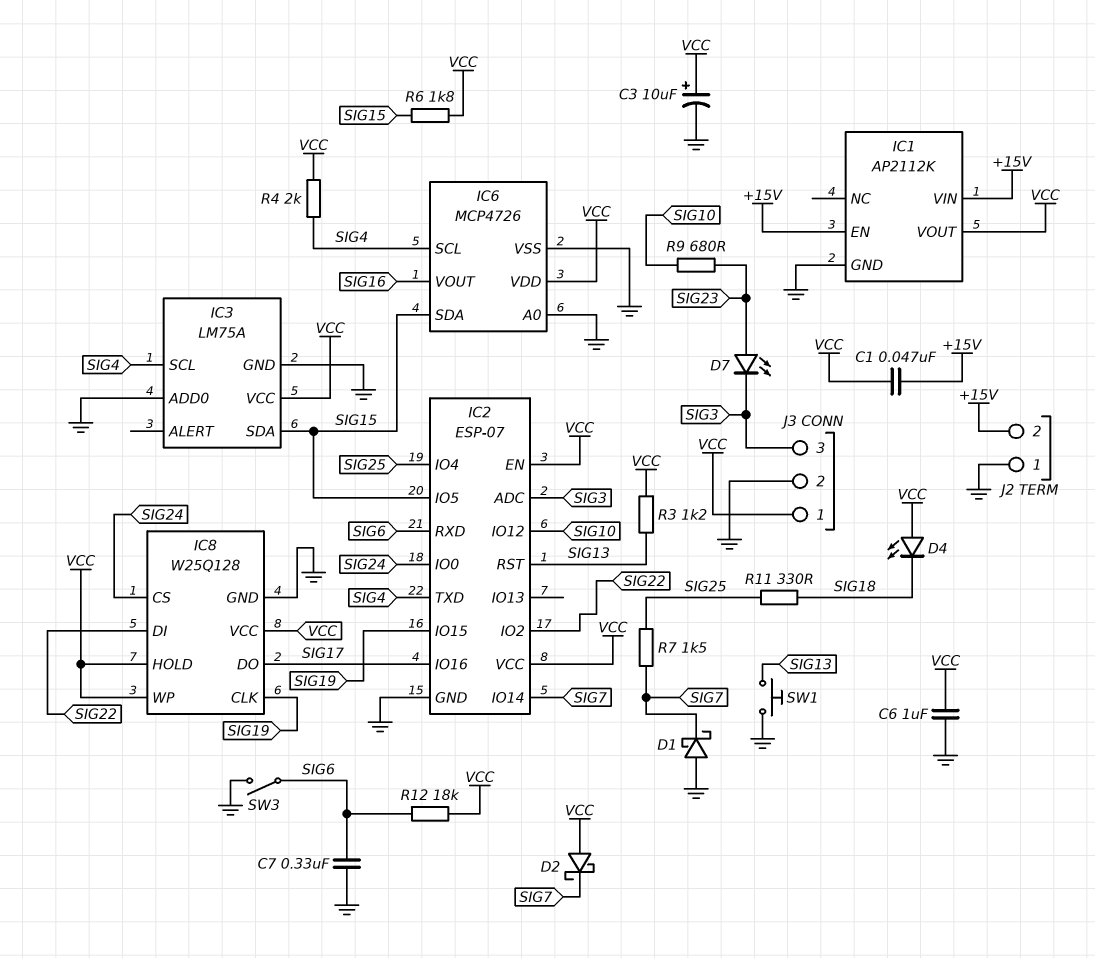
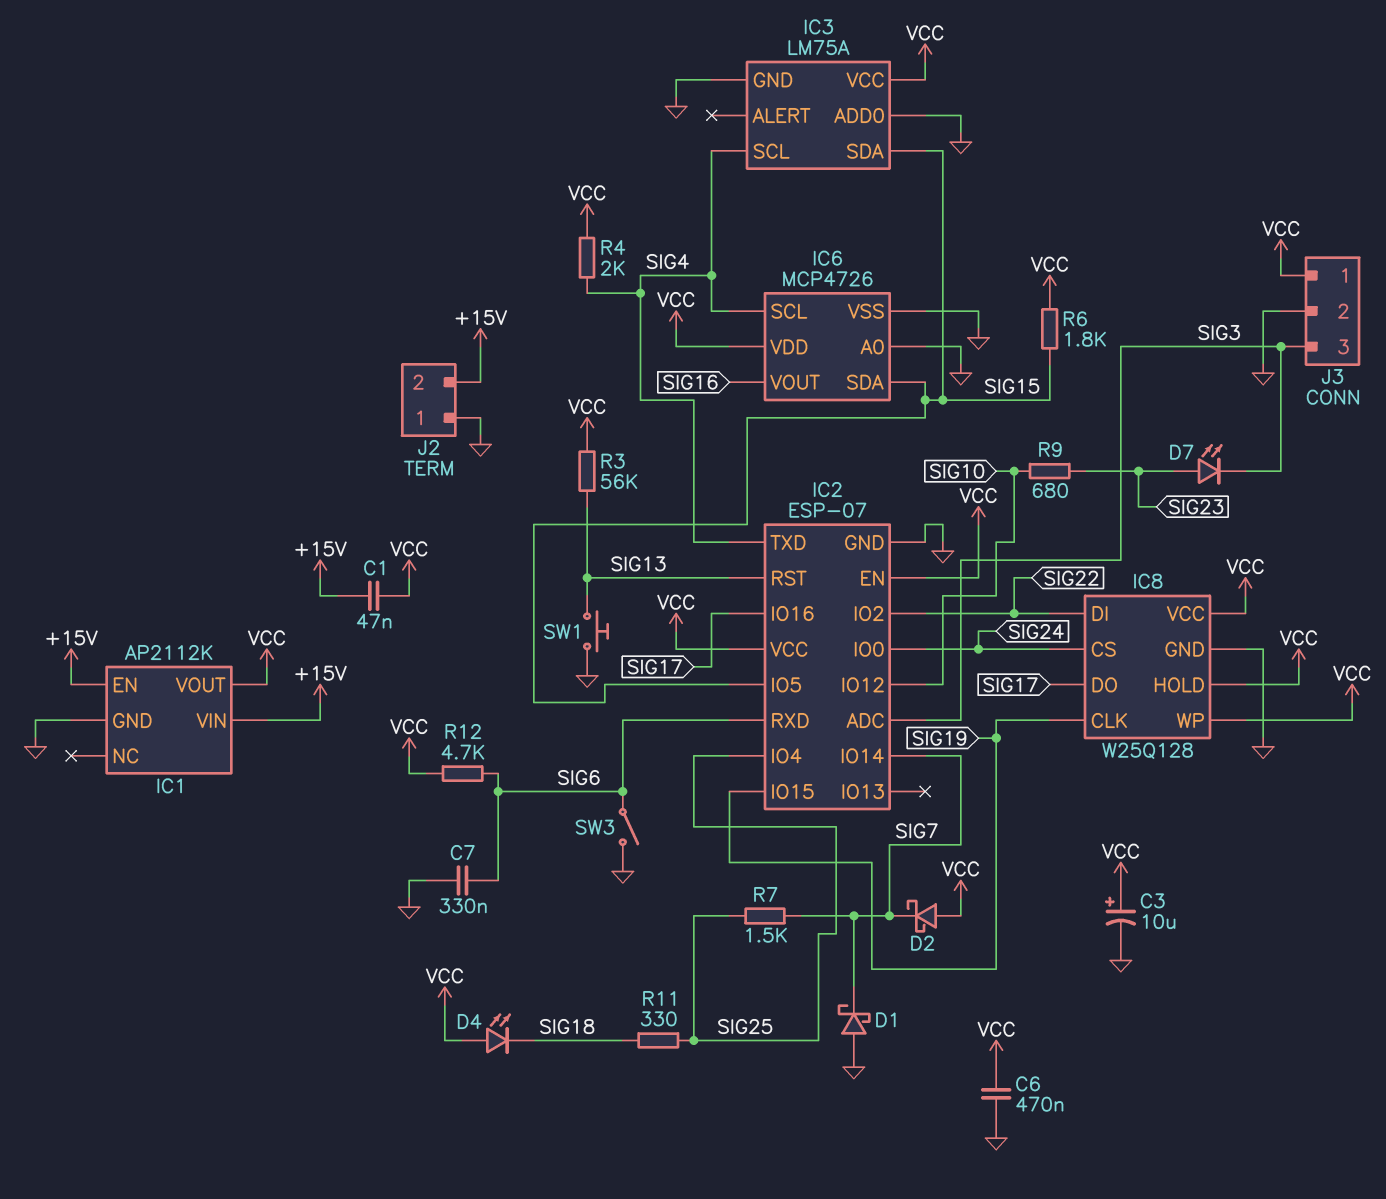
C6: 1uF (GND, VCC) -> 470nF (GND, VCC)
R3: 1.2k (SIG13, VCC) -> 56k (SIG13, VCC)
R12: 18k (SIG6, VCC) -> 4.7k (SIG6, VCC)

